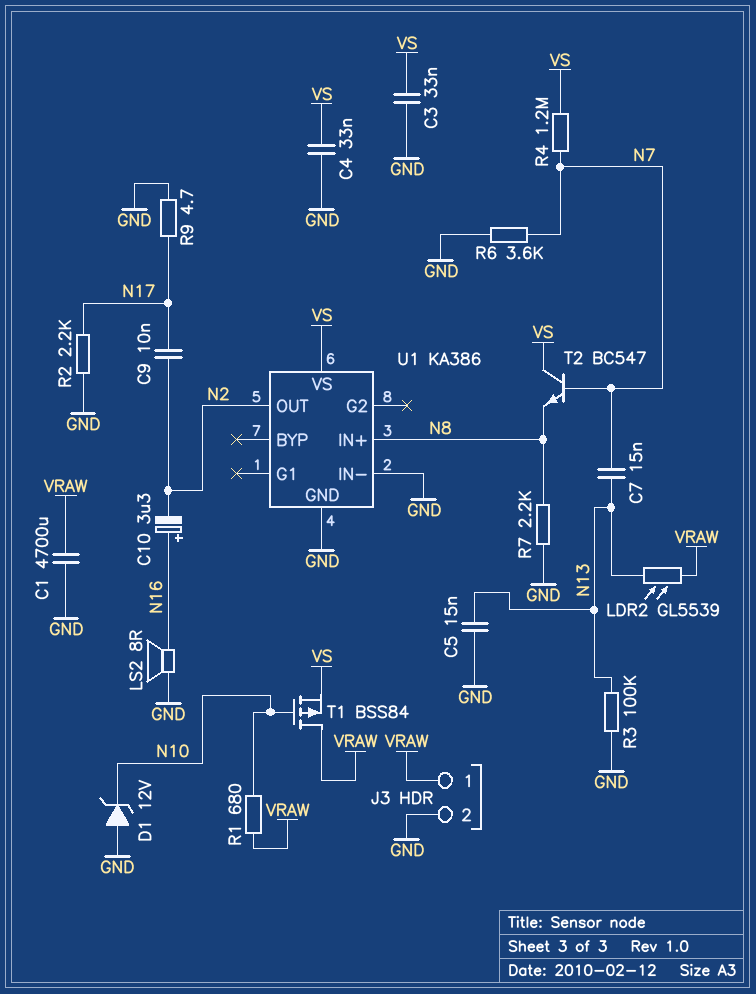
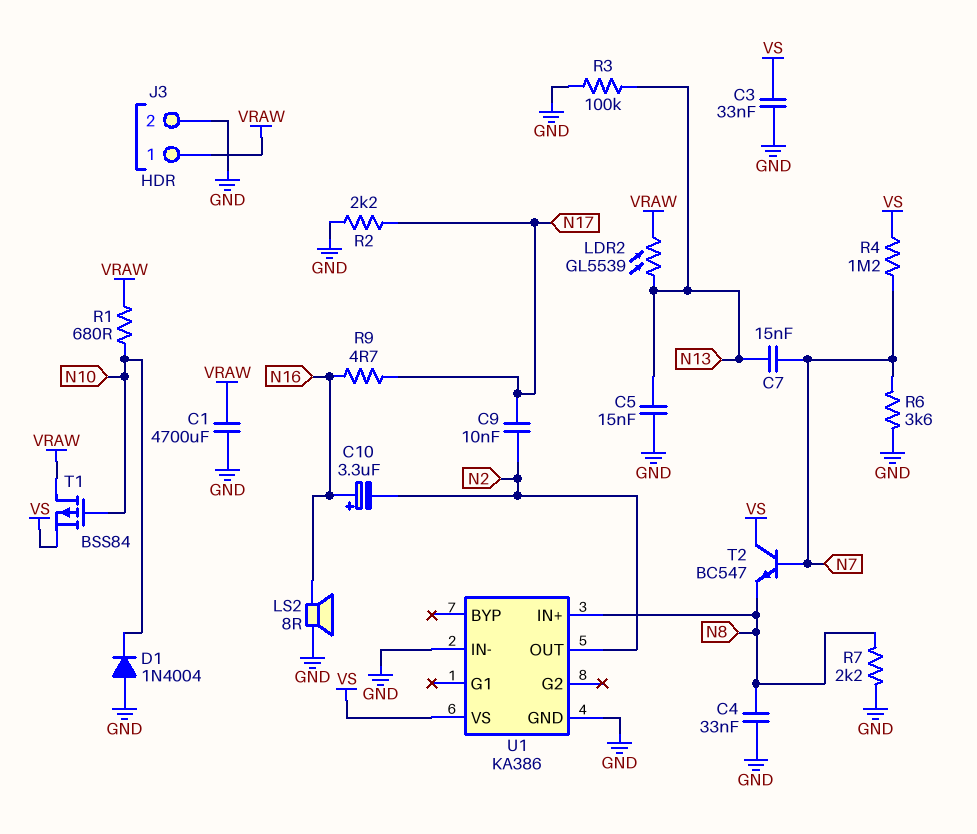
C4: 33nF (GND, VS) -> 33nF (GND, N8)
D1: zener 12V (A GND, K N10) -> diode 1N4004 (A GND, K N10)
R9: 4.7 (GND, N17) -> 4.7 (N16, N17)

